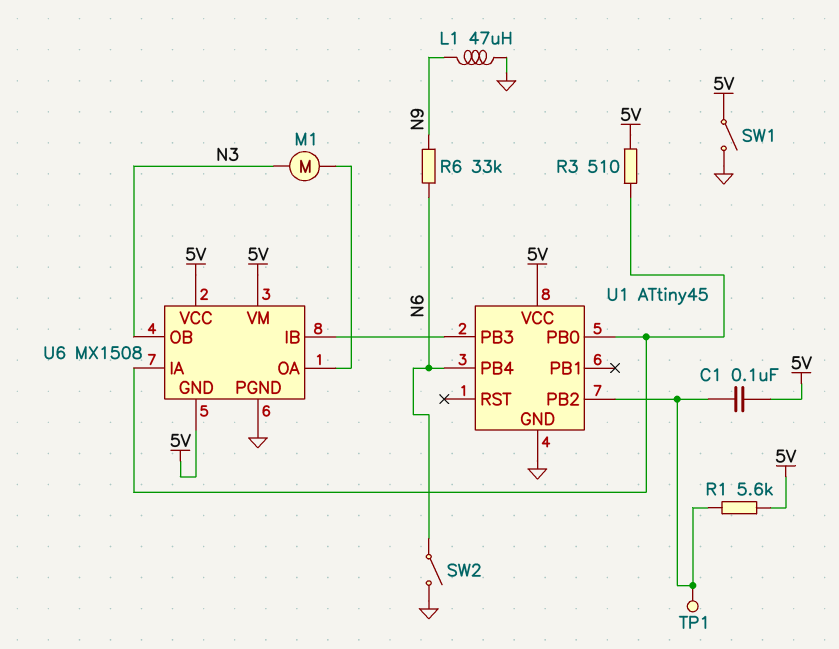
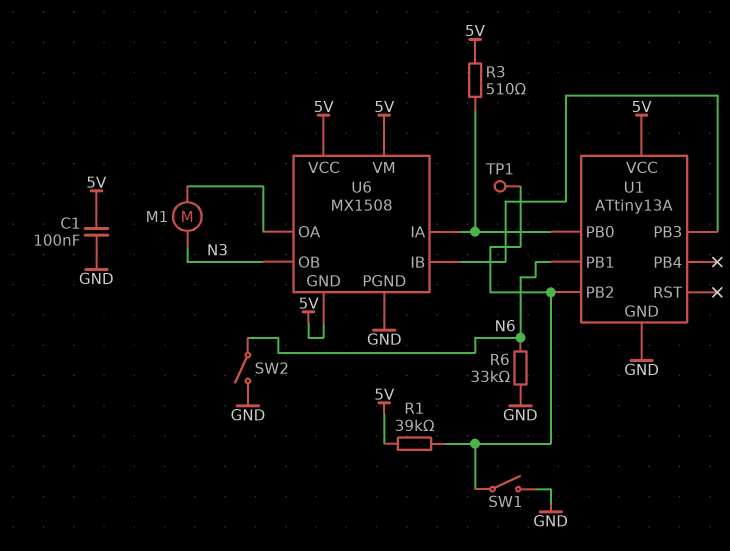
C1: 100nF (5V, U1/PB2) -> 100nF (5V, GND)
L1: 47uH (GND, N9) -> none
R1: 5.6k (5V, U1/PB2) -> 39k (5V, U1/PB2)
R6: 33k (N6, N9) -> 33k (GND, N6)
SW1: switch (5V, GND) -> switch (GND, U1/PB2)
U1: ATtiny45 -> ATtiny13A
U1 pin PB1: none -> N6
U1 pin PB4: N6 -> none

